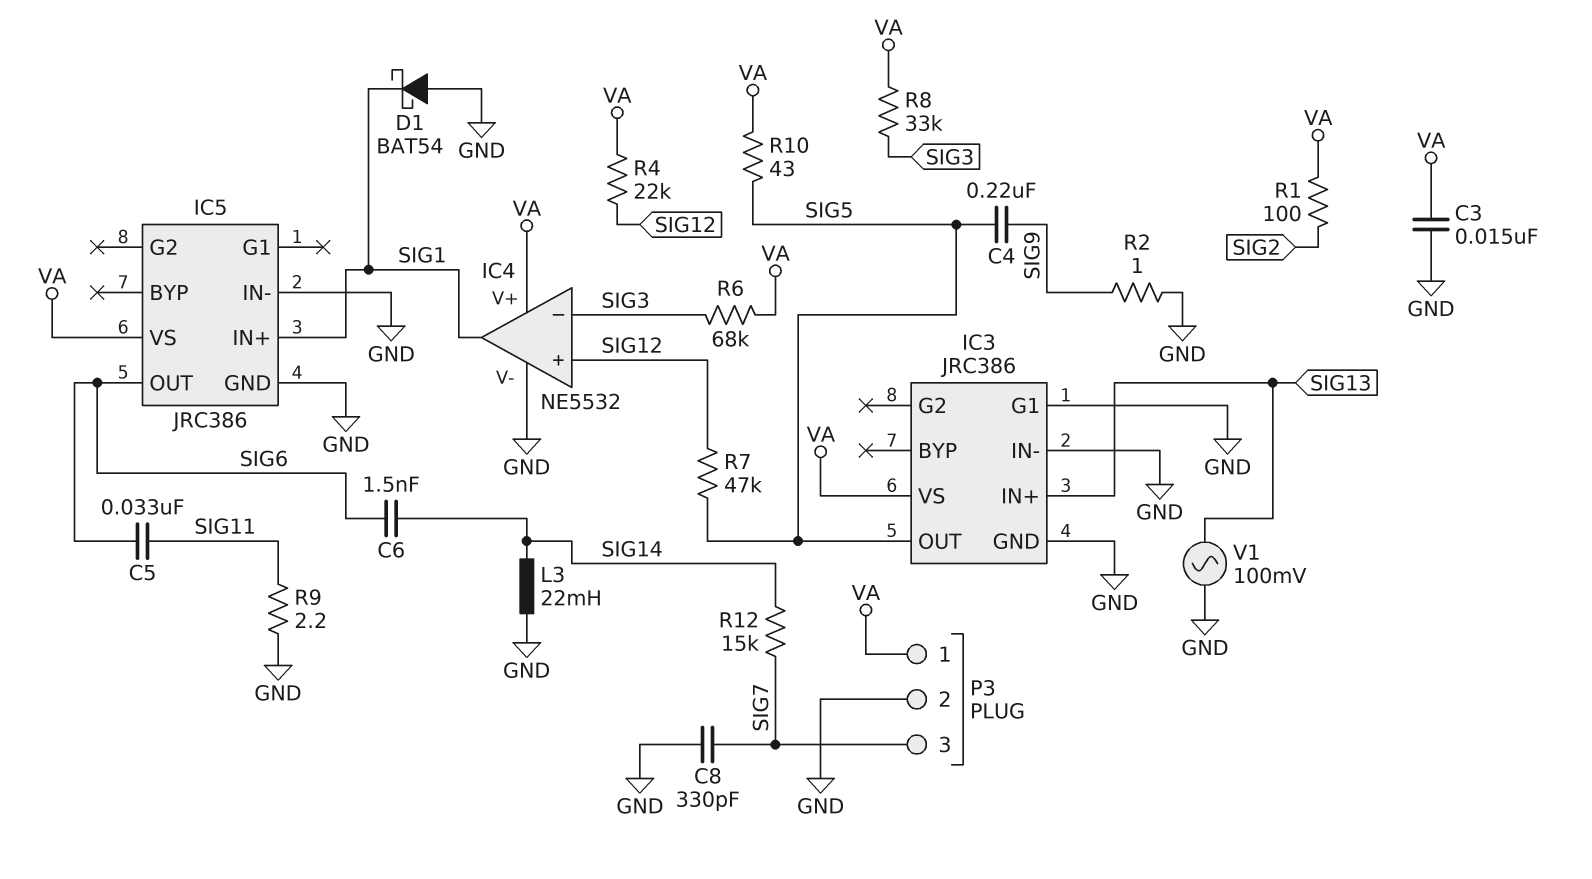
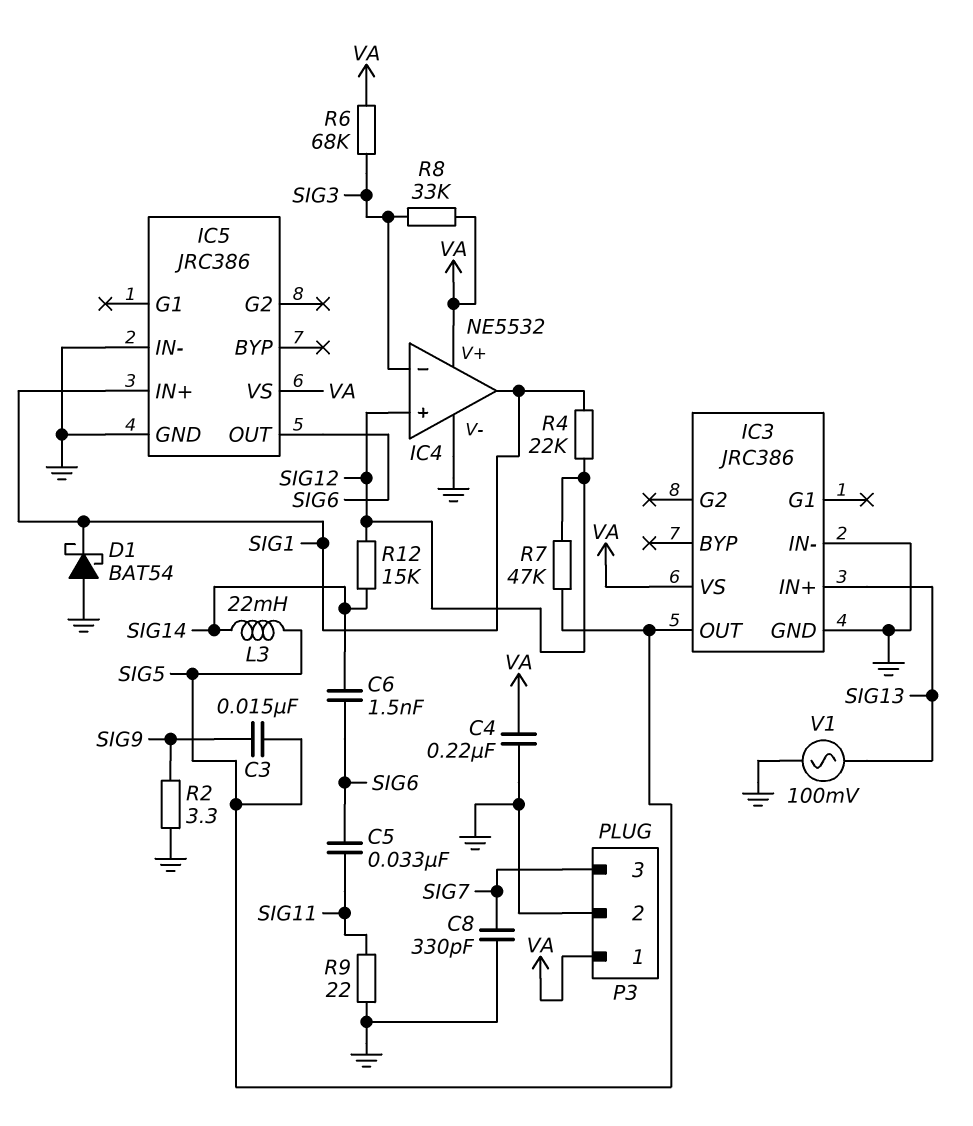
C3: 15nF (GND, VA) -> 15nF (SIG5, SIG9)
C4: 220nF (SIG5, SIG9) -> 220nF (GND, VA)
IC3 pin G1: GND -> none
L3: 22mH (GND, SIG14) -> 22mH (SIG5, SIG14)
R1: 100 (SIG2, VA) -> none
R2: 1 (GND, SIG9) -> 3.3 (GND, SIG9)
R4: 22k (SIG12, VA) -> 22k (SIG1, SIG12)
R9: 2.2 (GND, SIG11) -> 22 (GND, SIG11)
R10: 43 (SIG5, VA) -> none
R12: 15k (SIG7, SIG14) -> 15k (SIG12, SIG14)

